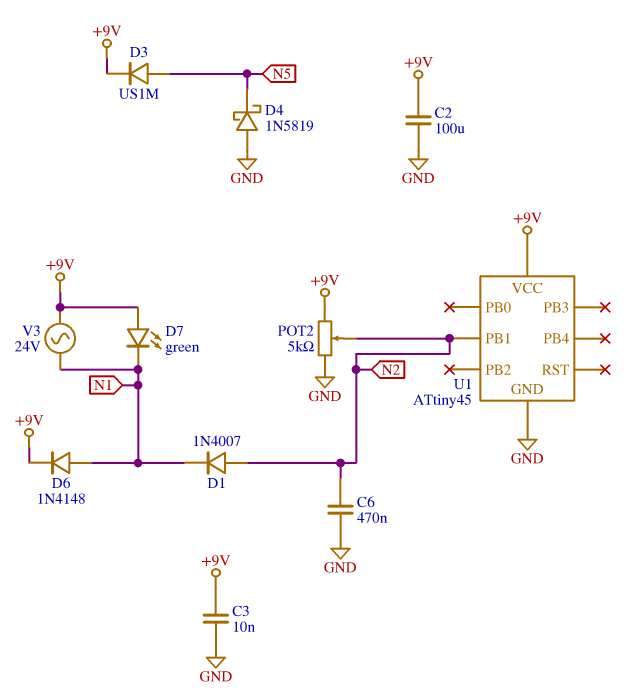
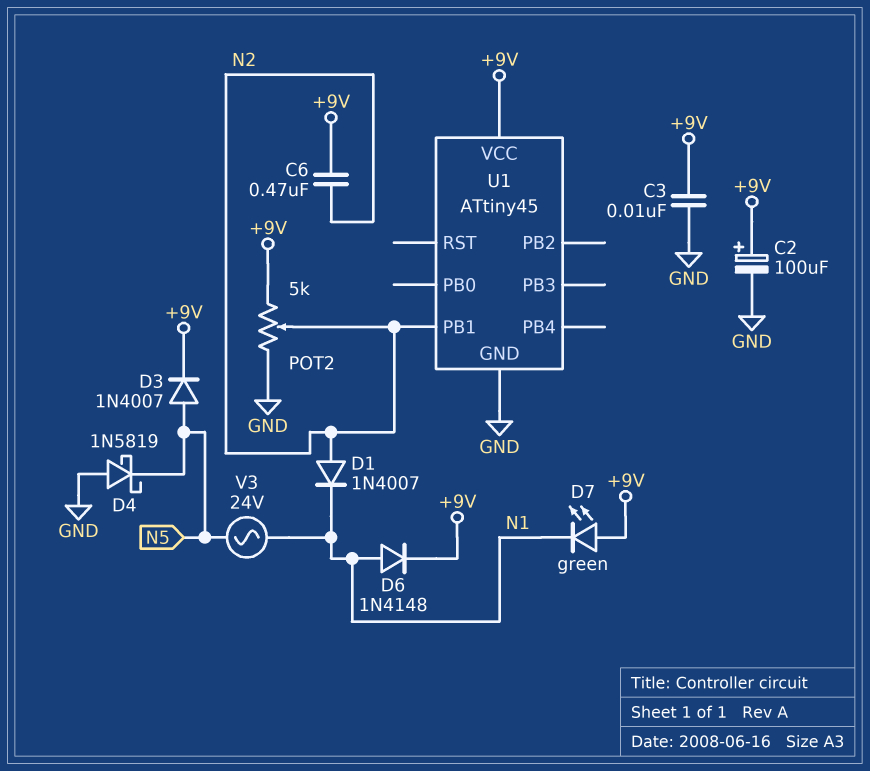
C2: 100uF (+9V, GND) -> 100uF (plus +9V, minus GND)
C6: 470nF (GND, N2) -> 470nF (+9V, N2)
D3: diode US1M (A N5, K +9V) -> diode 1N4007 (A N5, K +9V)
V3: AC 24V (+9V, N1) -> AC 24V (N1, N5)

